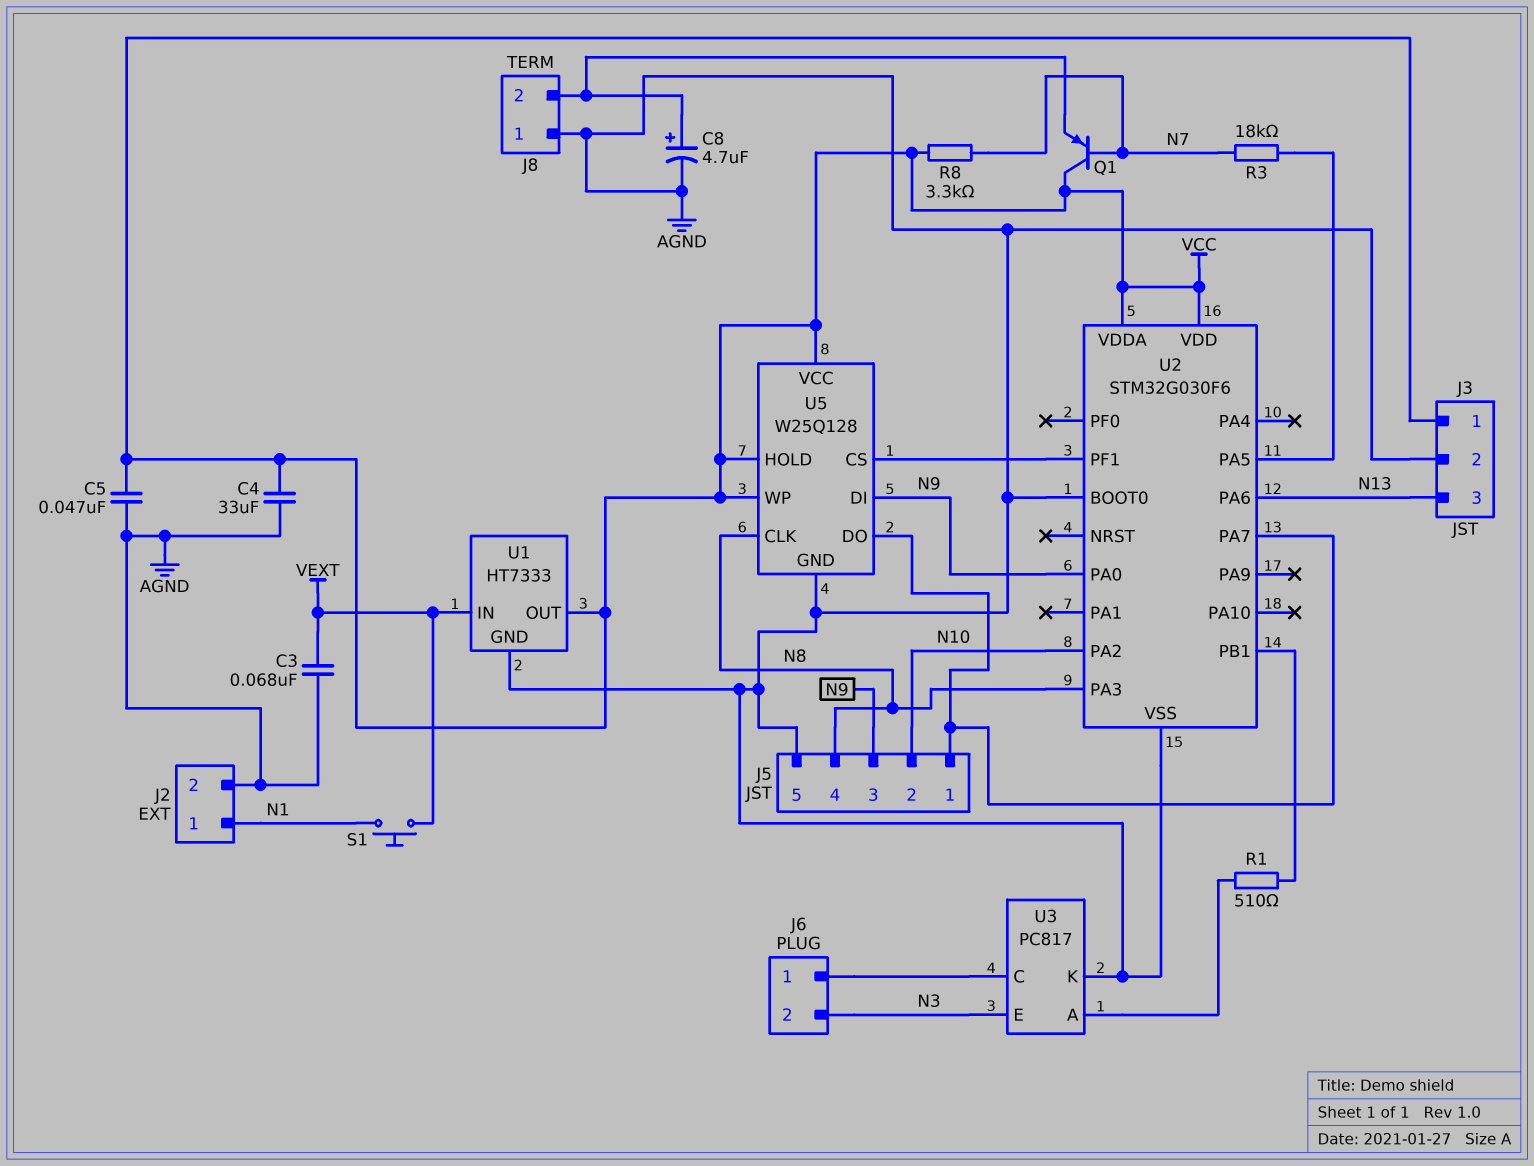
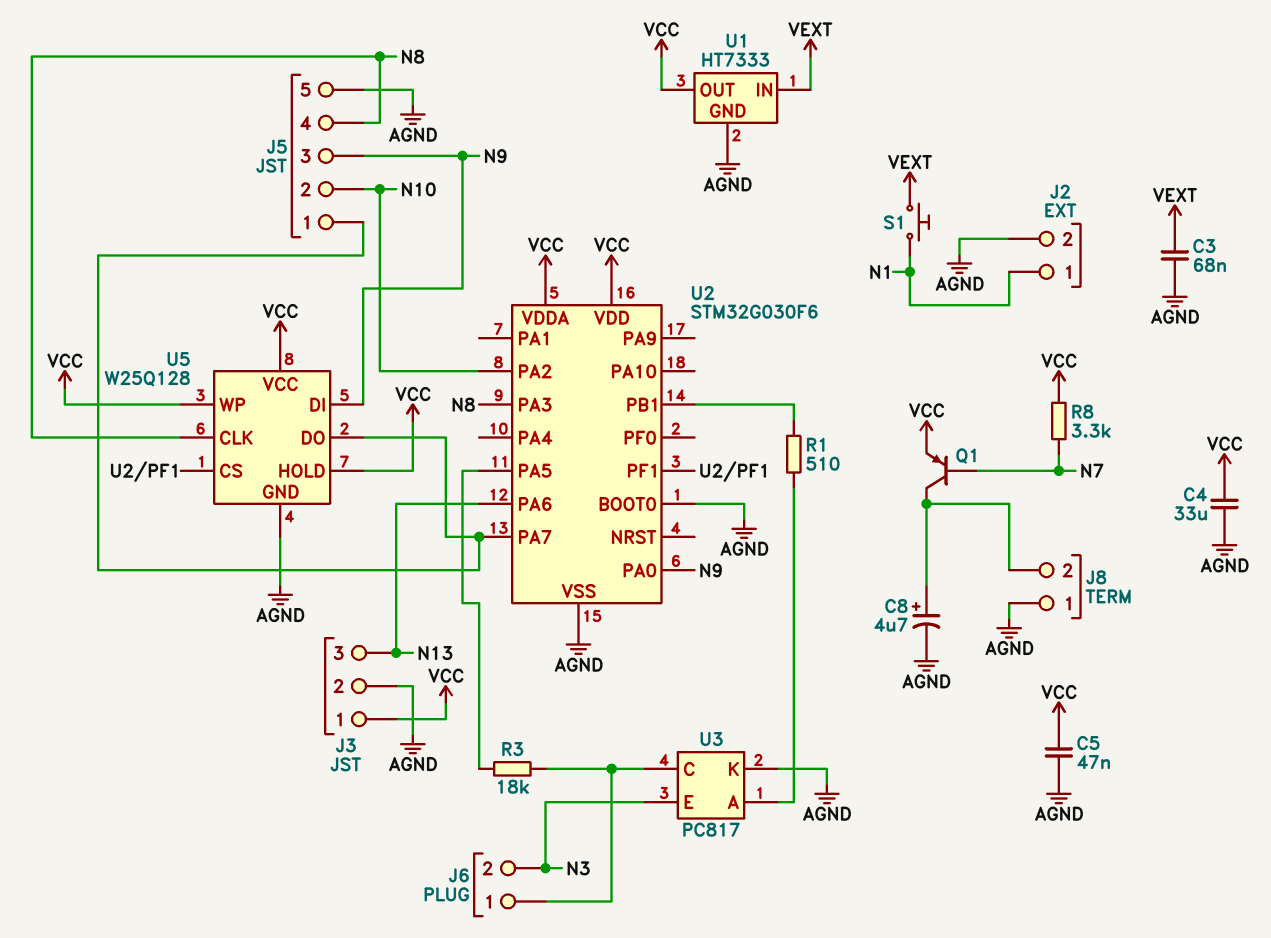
Q1: PNP (B N7, C VCC, E J8/2) -> PNP (B N7, C J8/2, E VCC)
R3: 18k (N7, U2/PA5) -> 18k (J6/1, U2/PA5)

